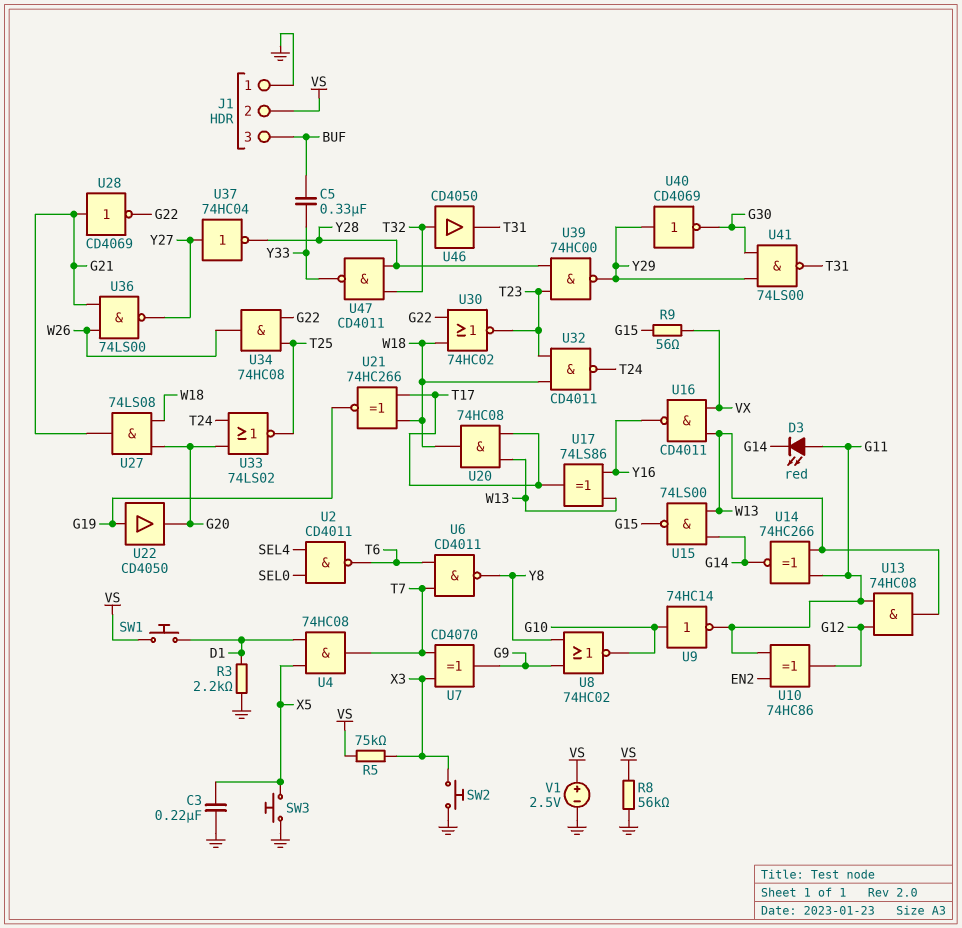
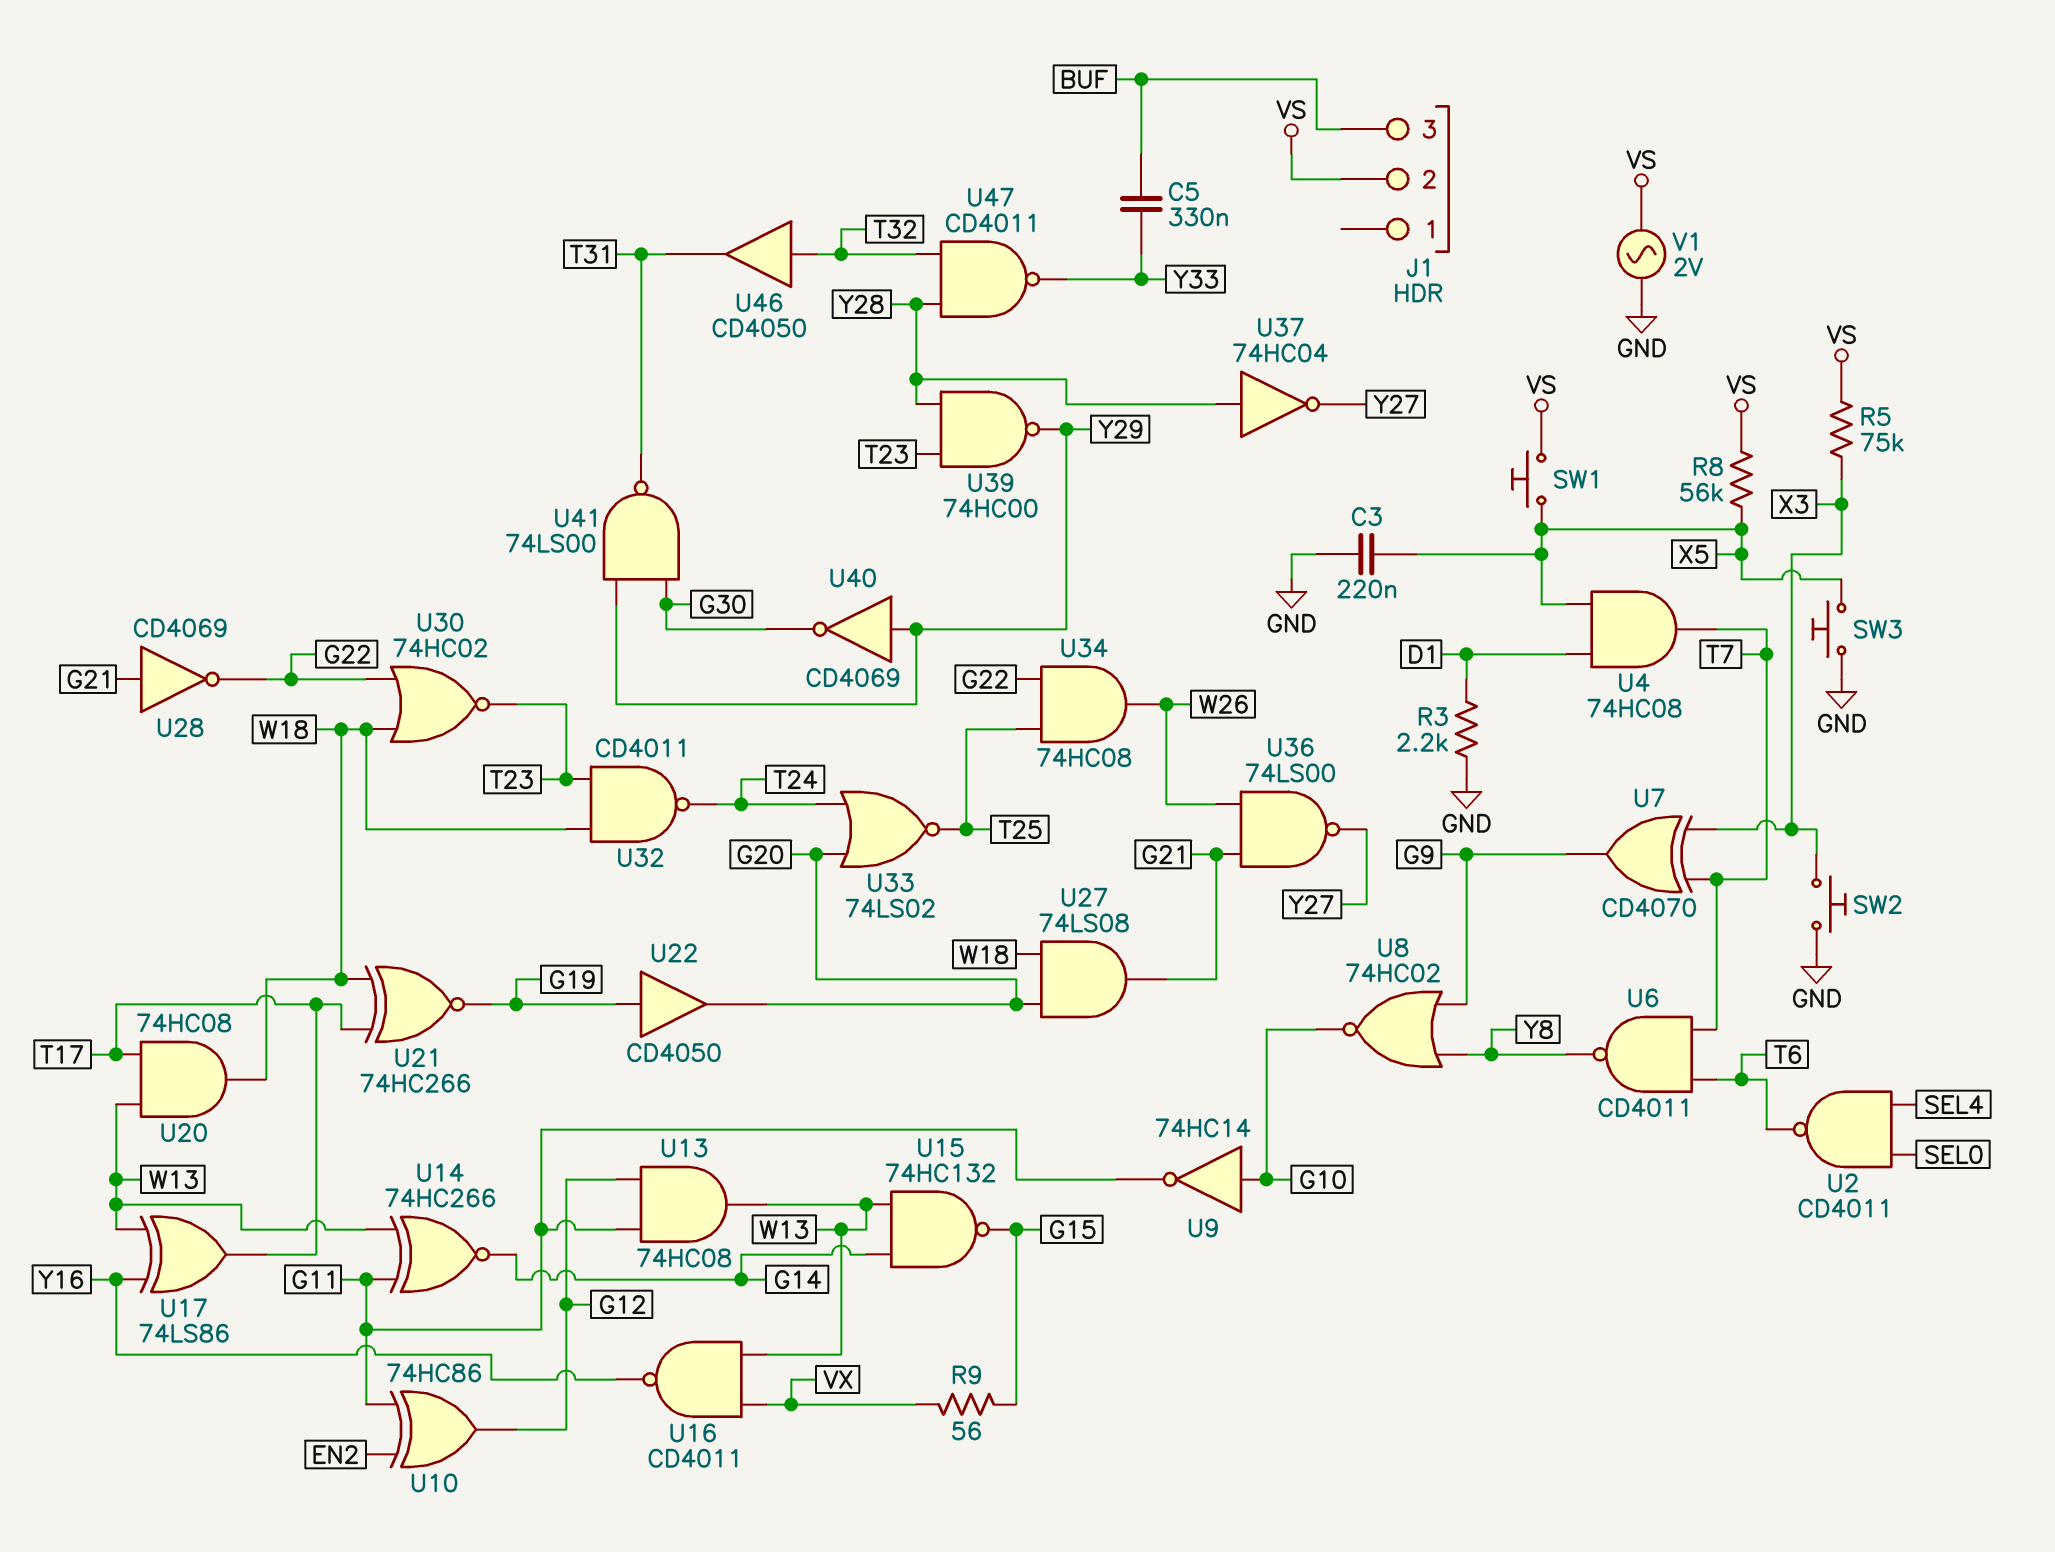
D3: LED red (A G11, K G14) -> none
J1 pin 1: GND -> none
R8: 56k (GND, VS) -> 56k (VS, X5)
SW1: button (D1, VS) -> button (VS, X5)
U15: NAND 74LS00 (in G14, in W13, out G15) -> NAND 74HC132 (in G14, in W13, out G15)
U37: NOT 74HC04 (in Y27, out Y28) -> NOT 74HC04 (in Y28, out Y27)
V1: 2.5V (plus VS, minus GND) -> AC 2V (GND, VS)

